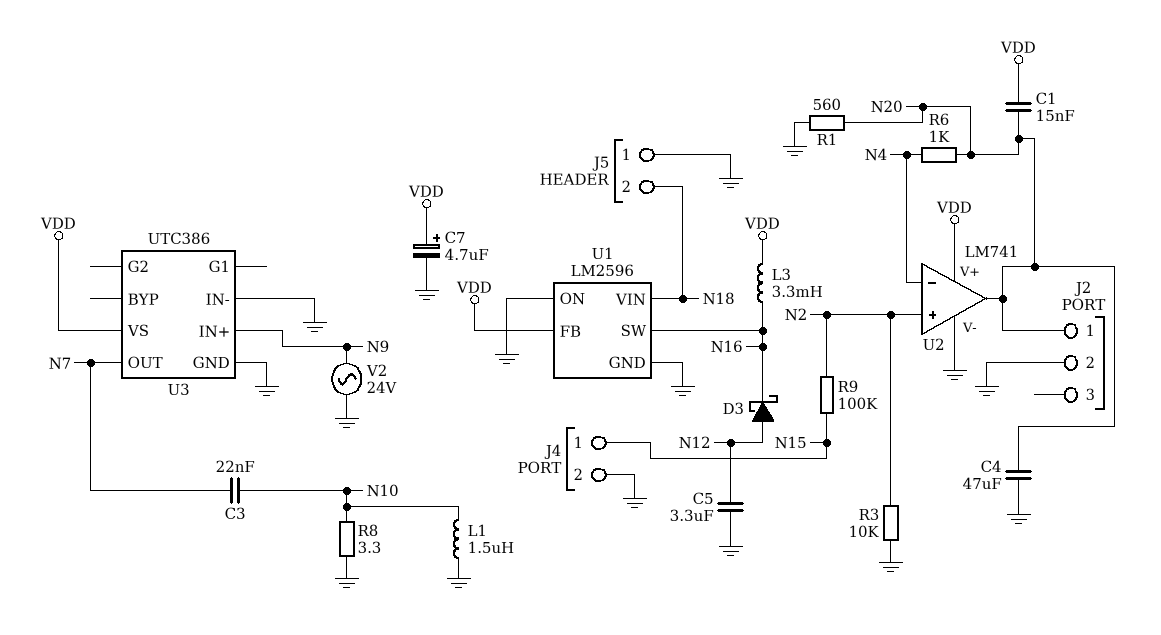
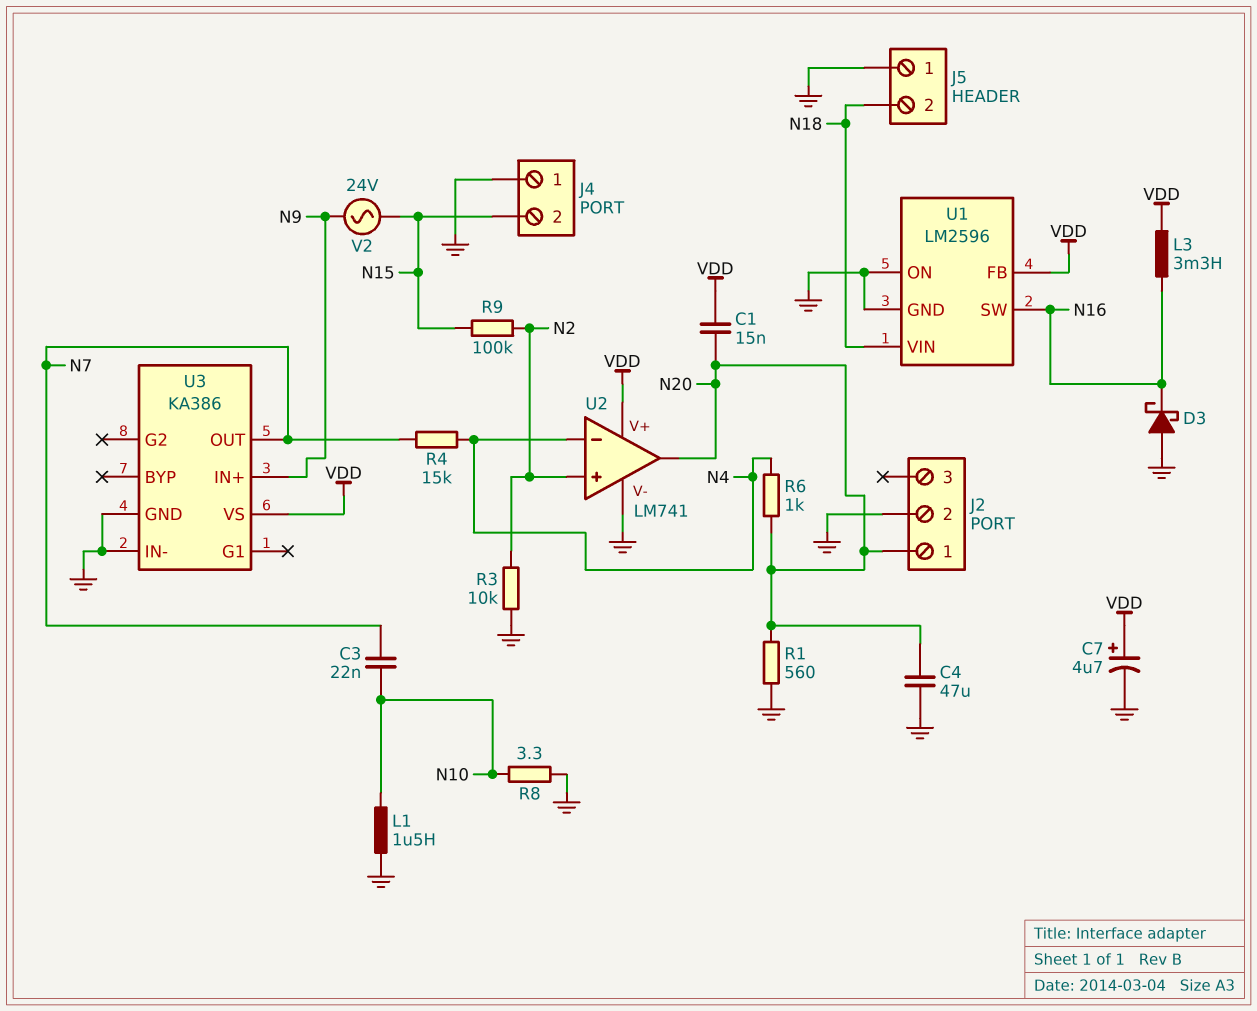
C5: 3.3uF (GND, N12) -> none
D3: schottky (A N12, K N16) -> schottky (A GND, K N16)
J4 pin 1: N15 -> GND
J4 pin 2: GND -> N15
R4: none -> 15k (N4, N7)
U3: UTC386 -> KA386
V2: AC 24V (GND, N9) -> AC 24V (N9, N15)

